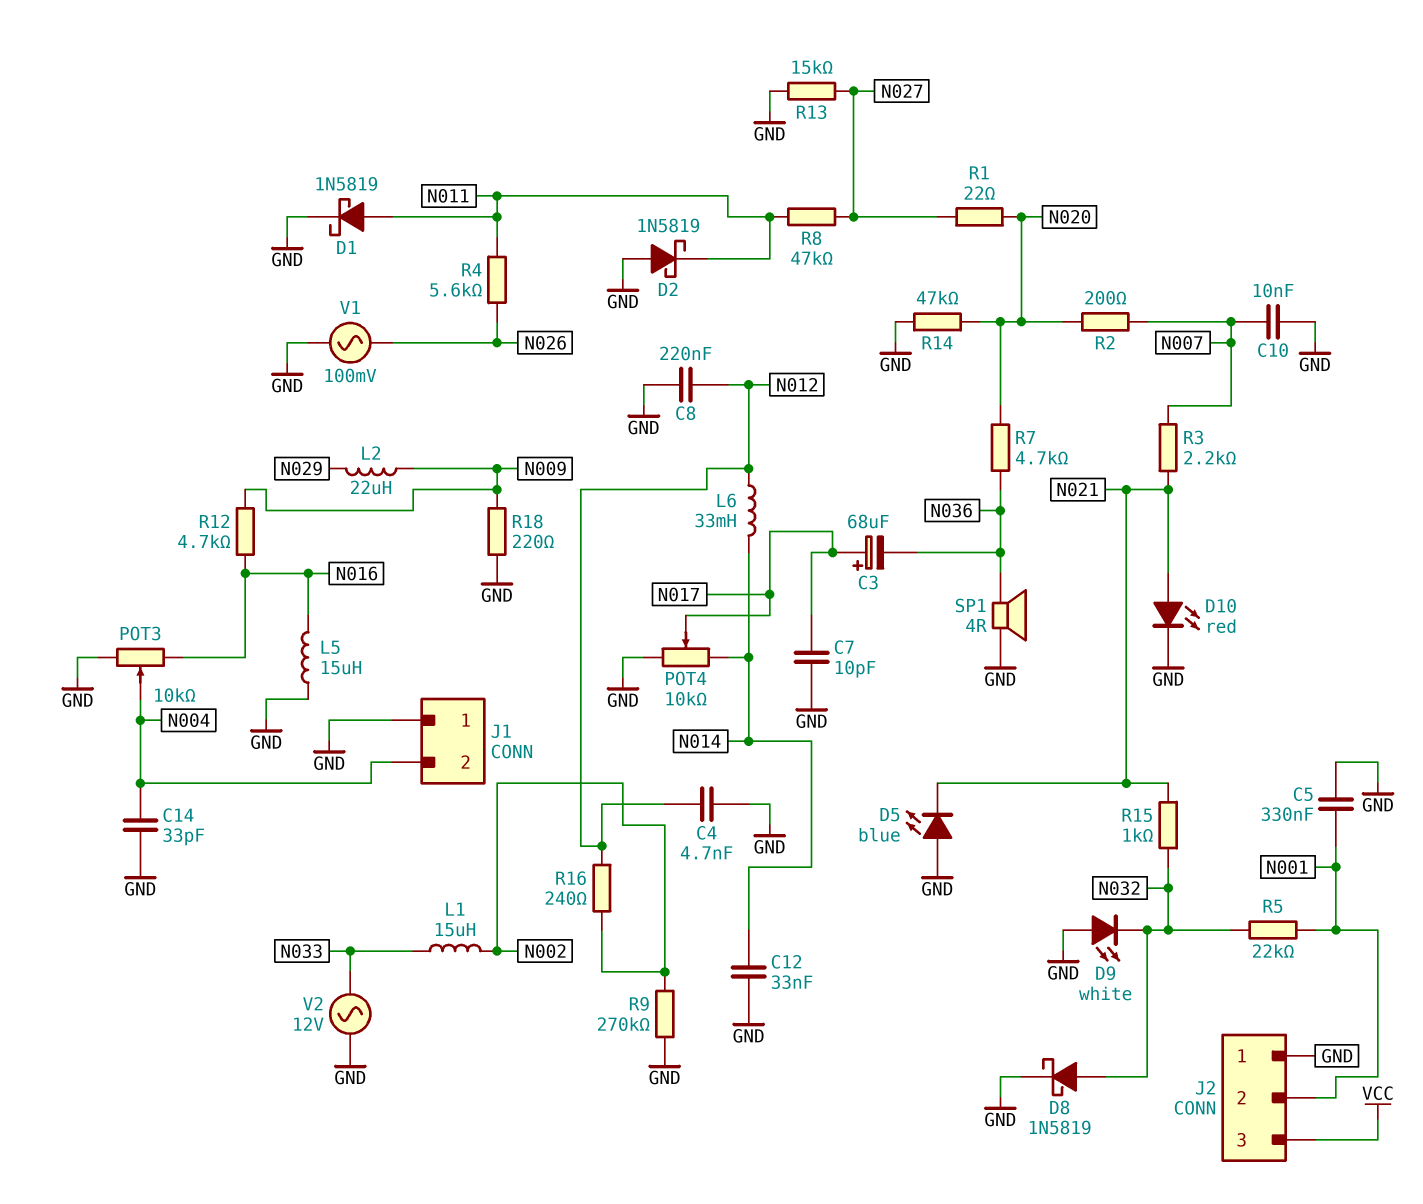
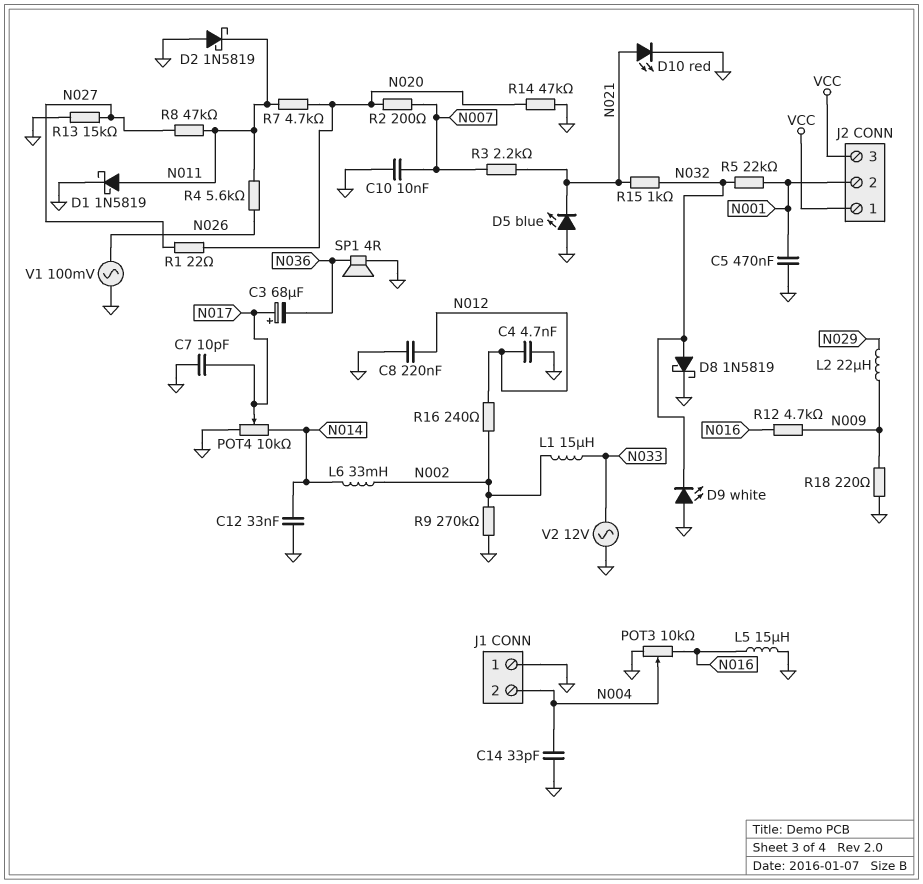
C5: 330nF (GND, N001) -> 470nF (GND, N001)
J2 pin 1: GND -> VCC
L6: 33mH (N012, N014) -> 33mH (N002, N014)
R7: 4.7k (N020, N036) -> 4.7k (N011, N020)

